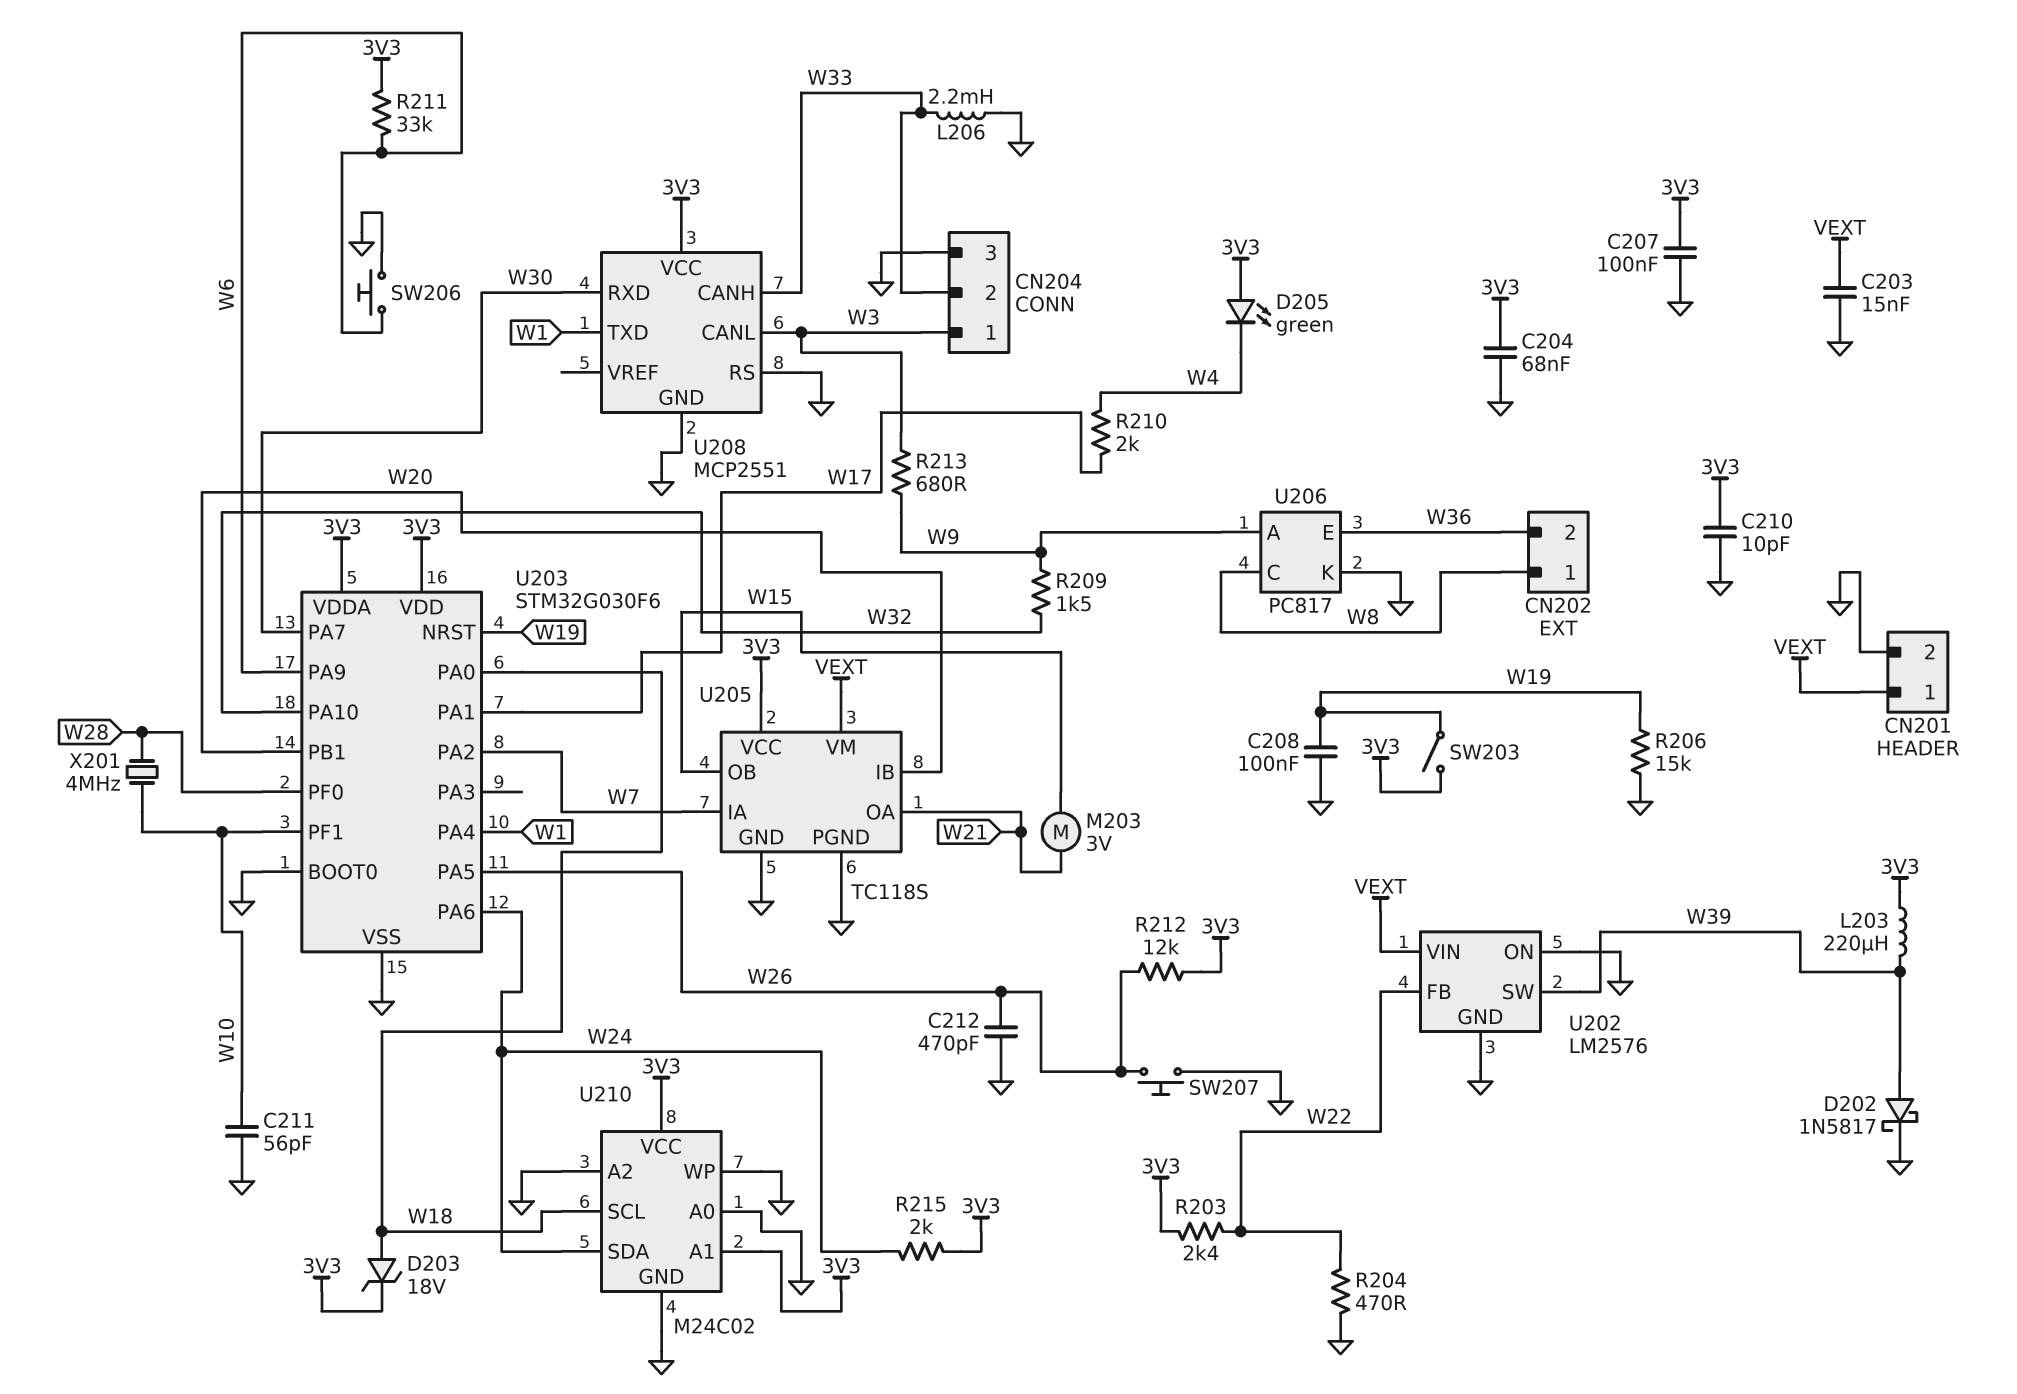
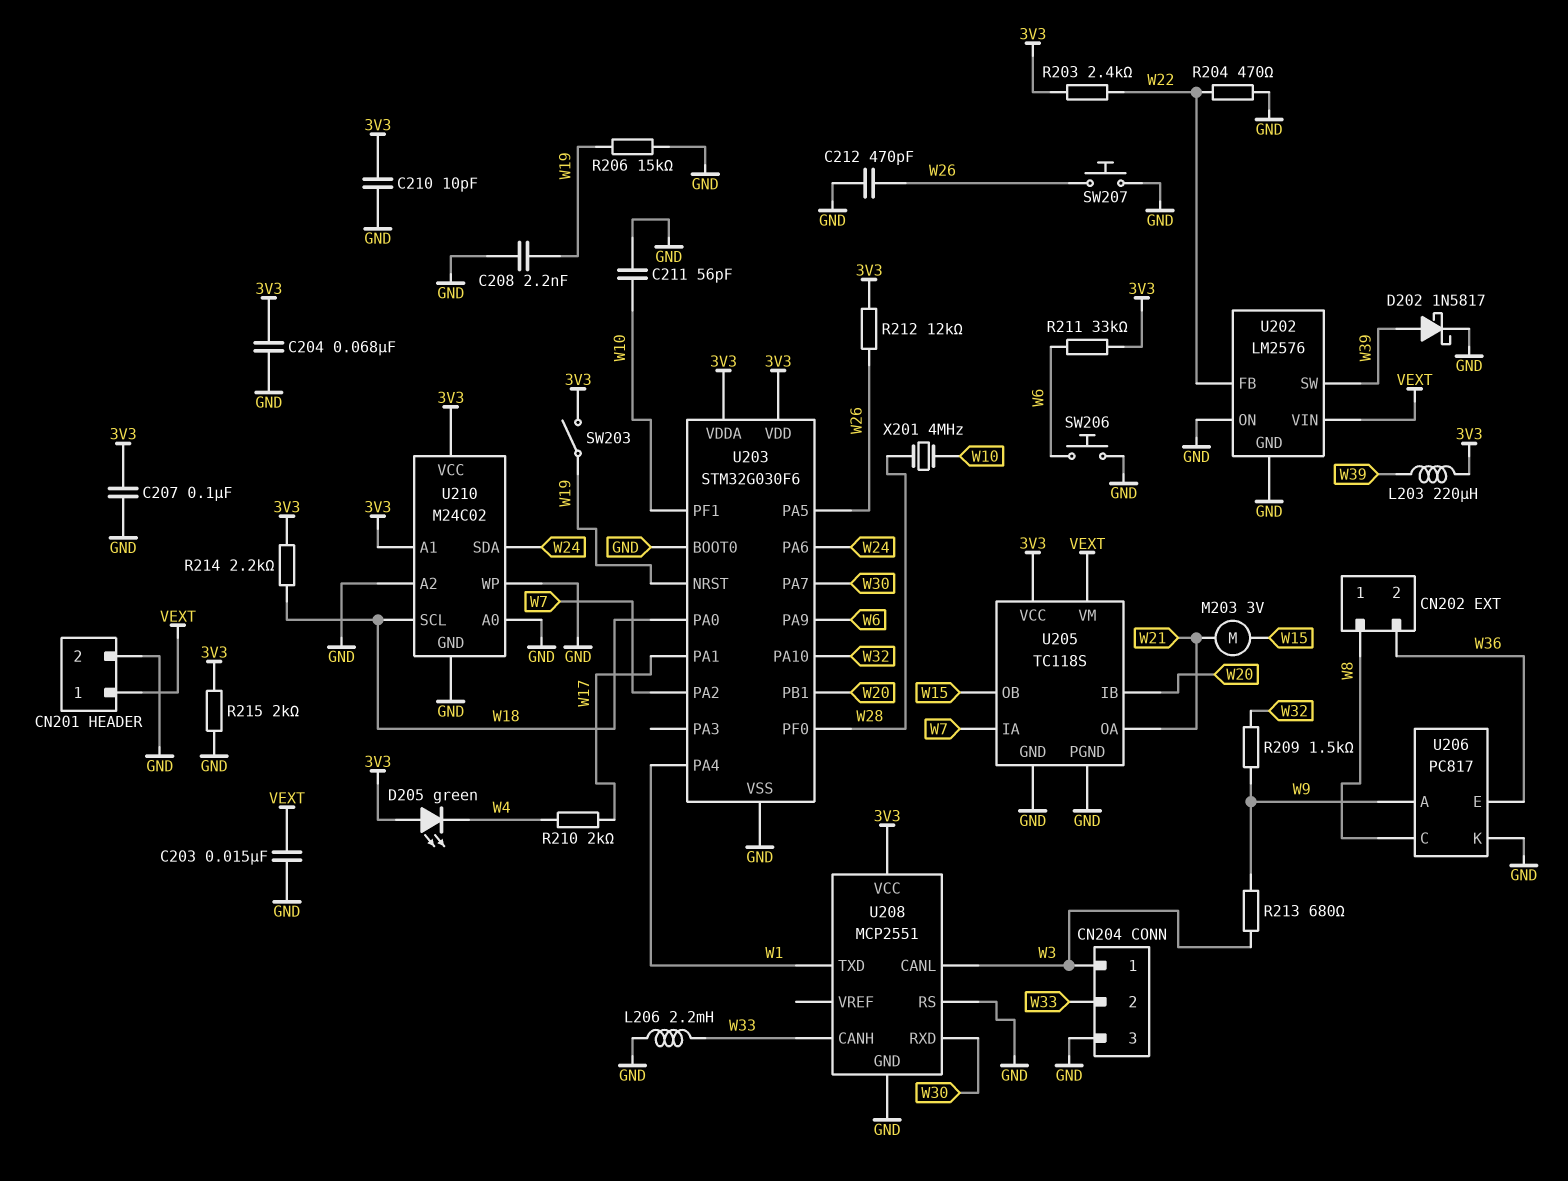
C208: 100nF (GND, W19) -> 2.2nF (GND, W19)
D203: zener 18V (A W18, K 3V3) -> none
R214: none -> 2.2k (3V3, W18)
R215: 2k (3V3, W24) -> 2k (3V3, GND)

